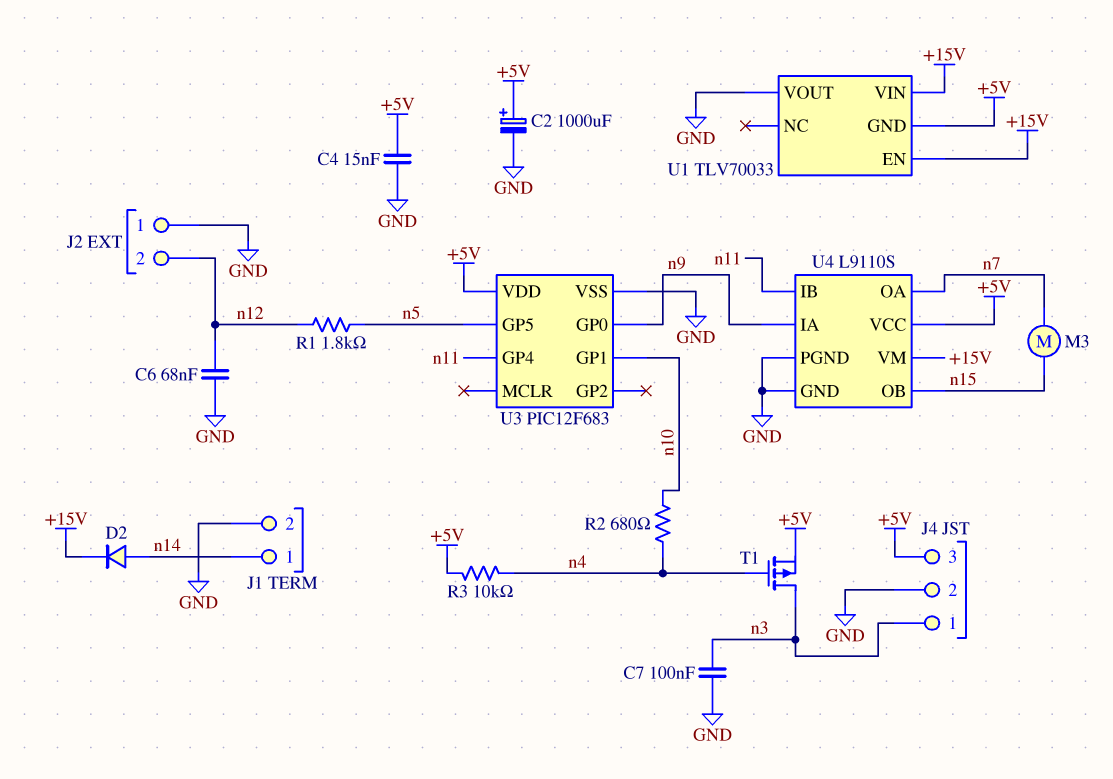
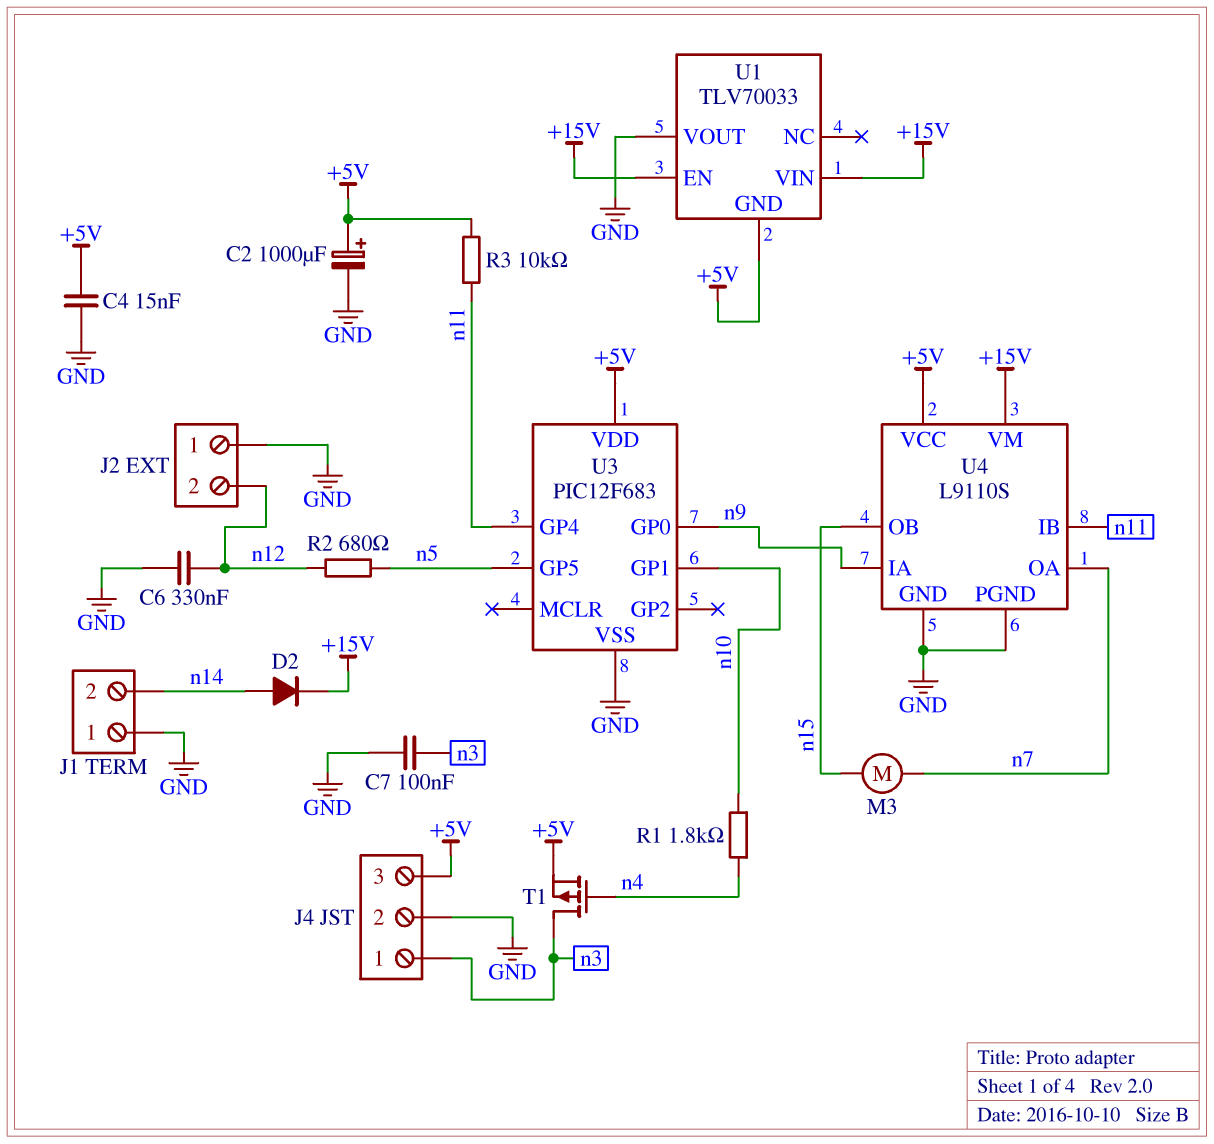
C6: 68nF (GND, n12) -> 330nF (GND, n12)
J1 pin 1: n14 -> GND
J1 pin 2: GND -> n14
R1: 1.8k (n5, n12) -> 1.8k (n4, n10)
R2: 680 (n4, n10) -> 680 (n5, n12)
R3: 10k (+5V, n4) -> 10k (+5V, n11)

